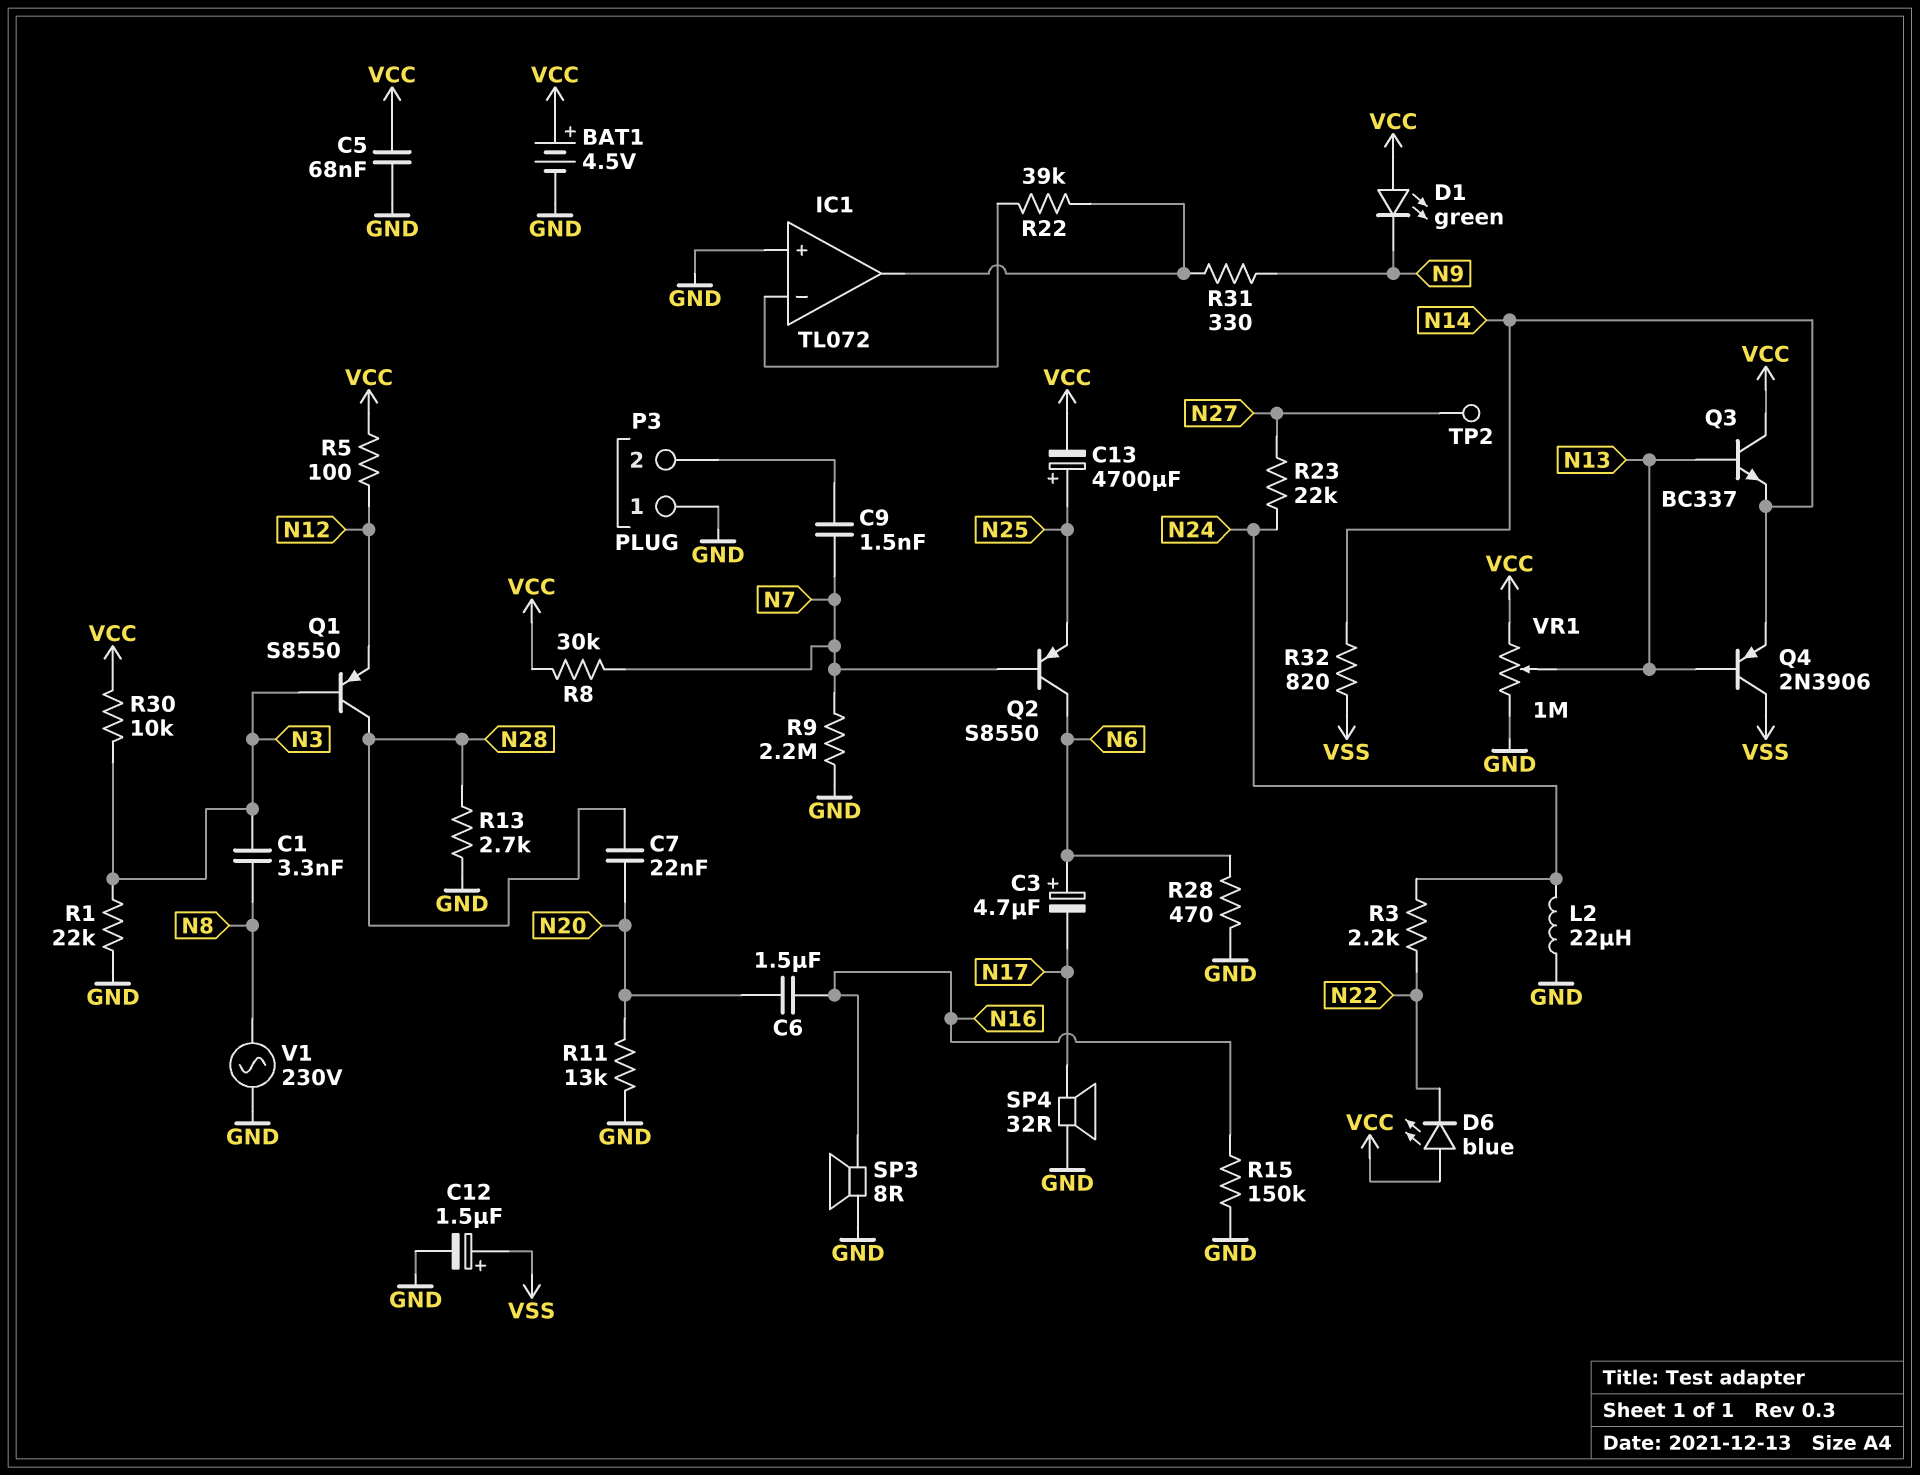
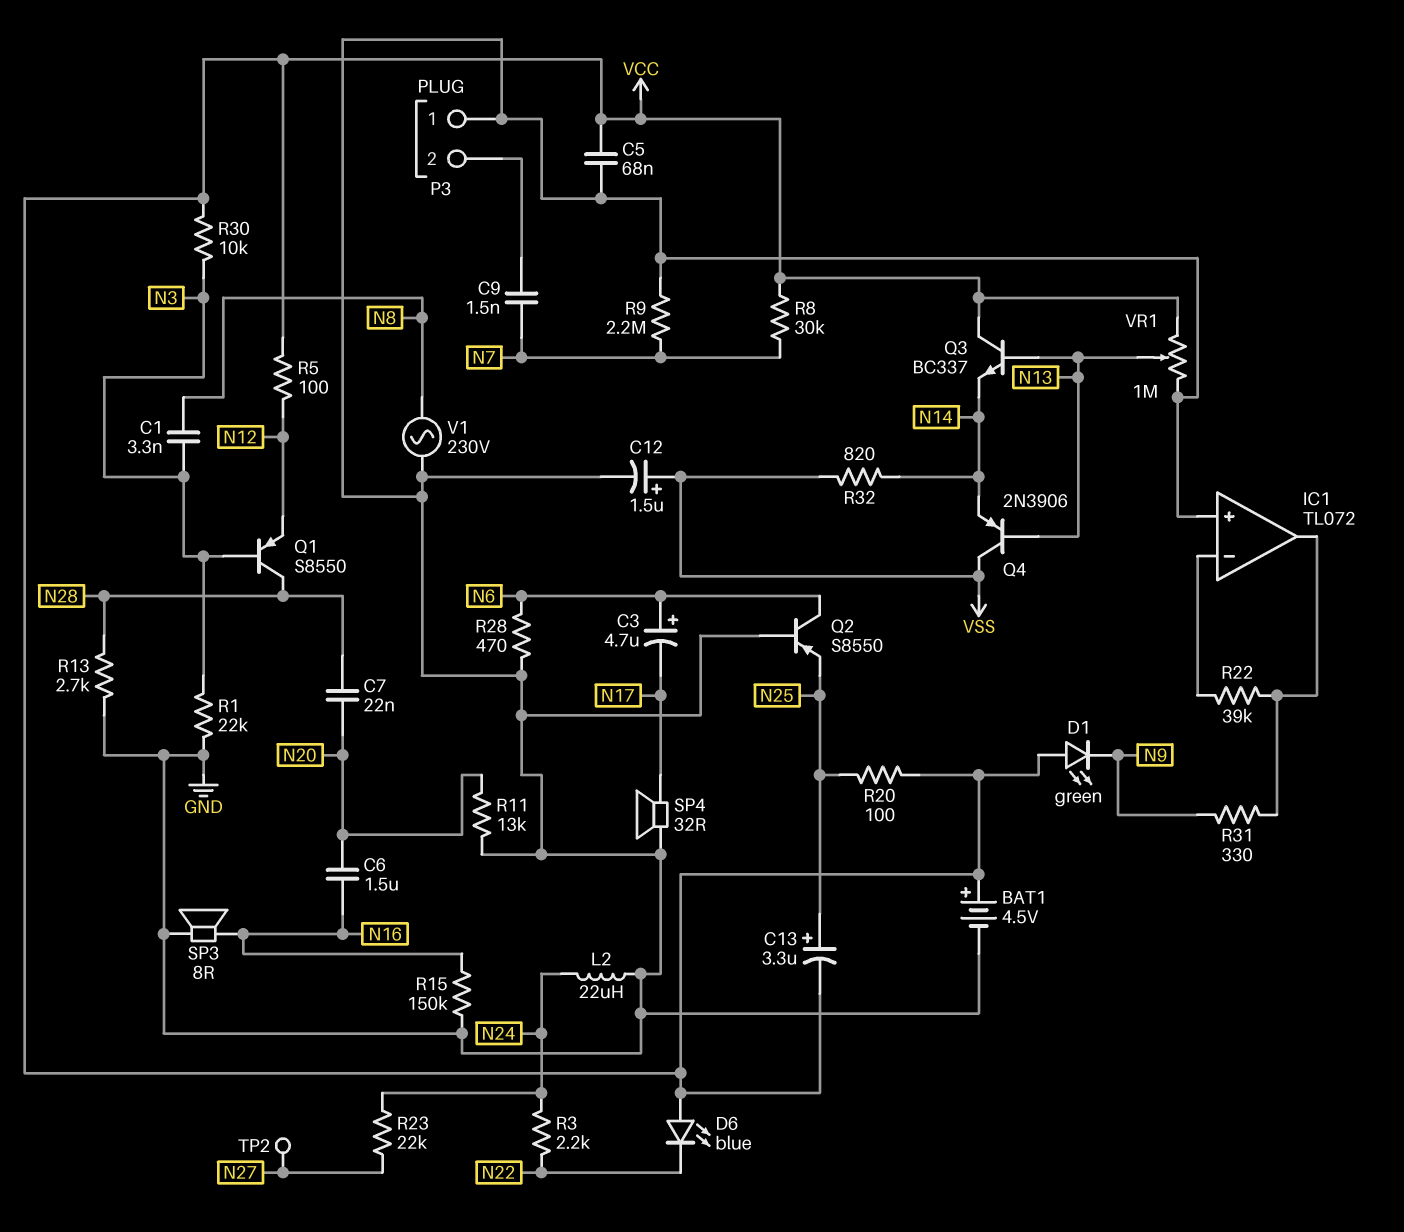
C13: 4700uF (plus N25, minus VCC) -> 3.3uF (plus N25, minus VCC)
Q2: PNP S8550 (B N7, C N6, E N25) -> PNP S8550 (B GND, C N6, E N25)
R20: none -> 100 (N25, VCC)

